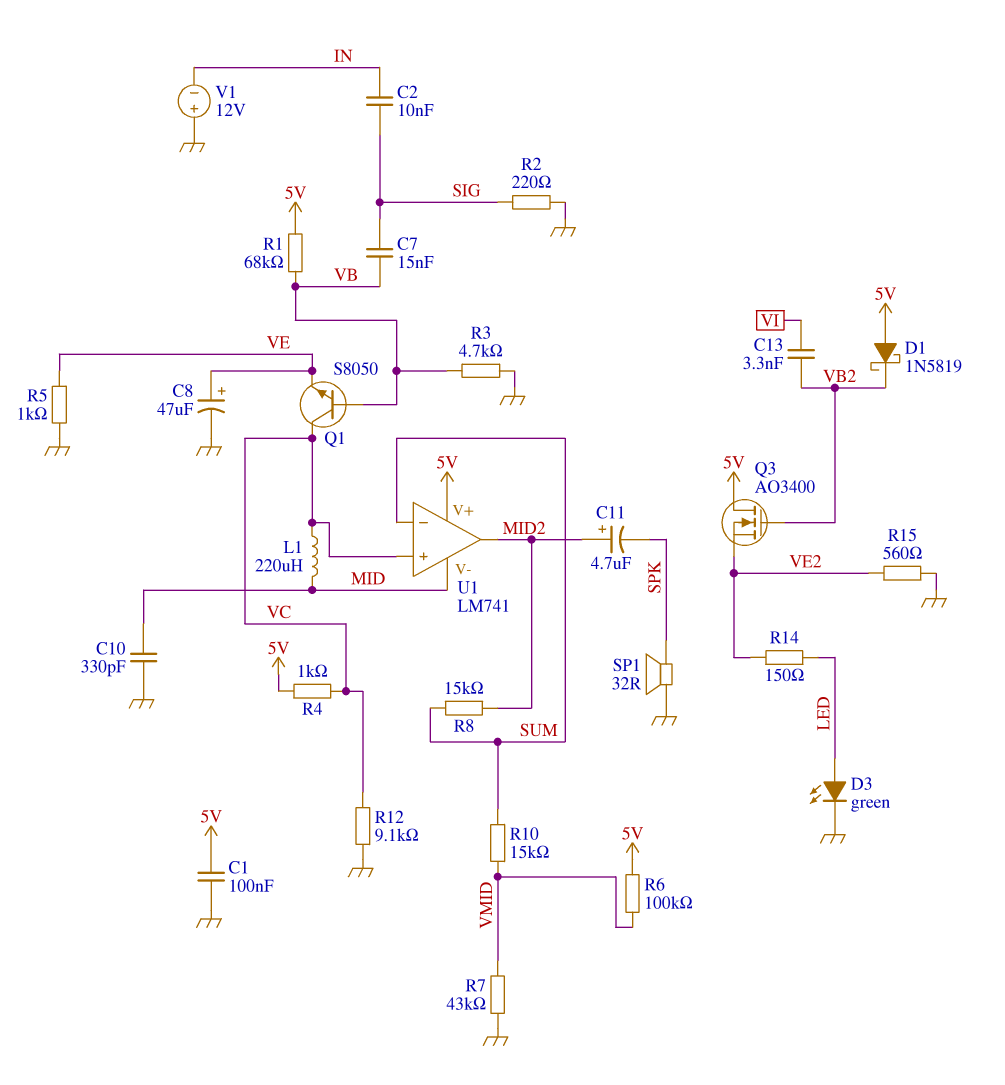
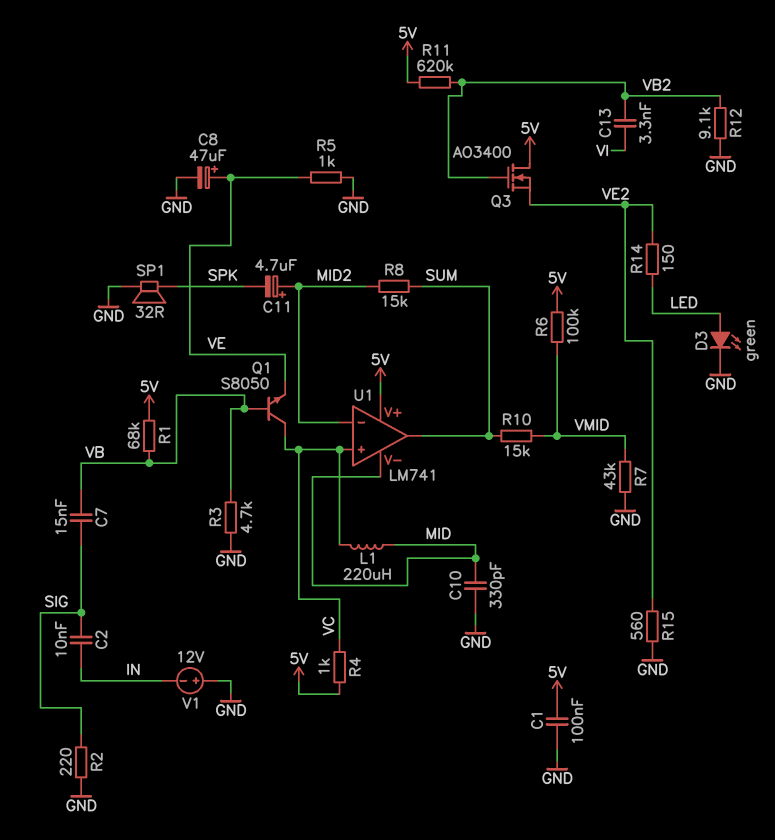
D1: schottky 1N5819 (A 5V, K VB2) -> none
R11: none -> 620k (5V, VB2)
R12: 9.1k (GND, VC) -> 9.1k (GND, VB2)
U1 pin in-: SUM -> MID2
U1 pin out: MID2 -> SUM

